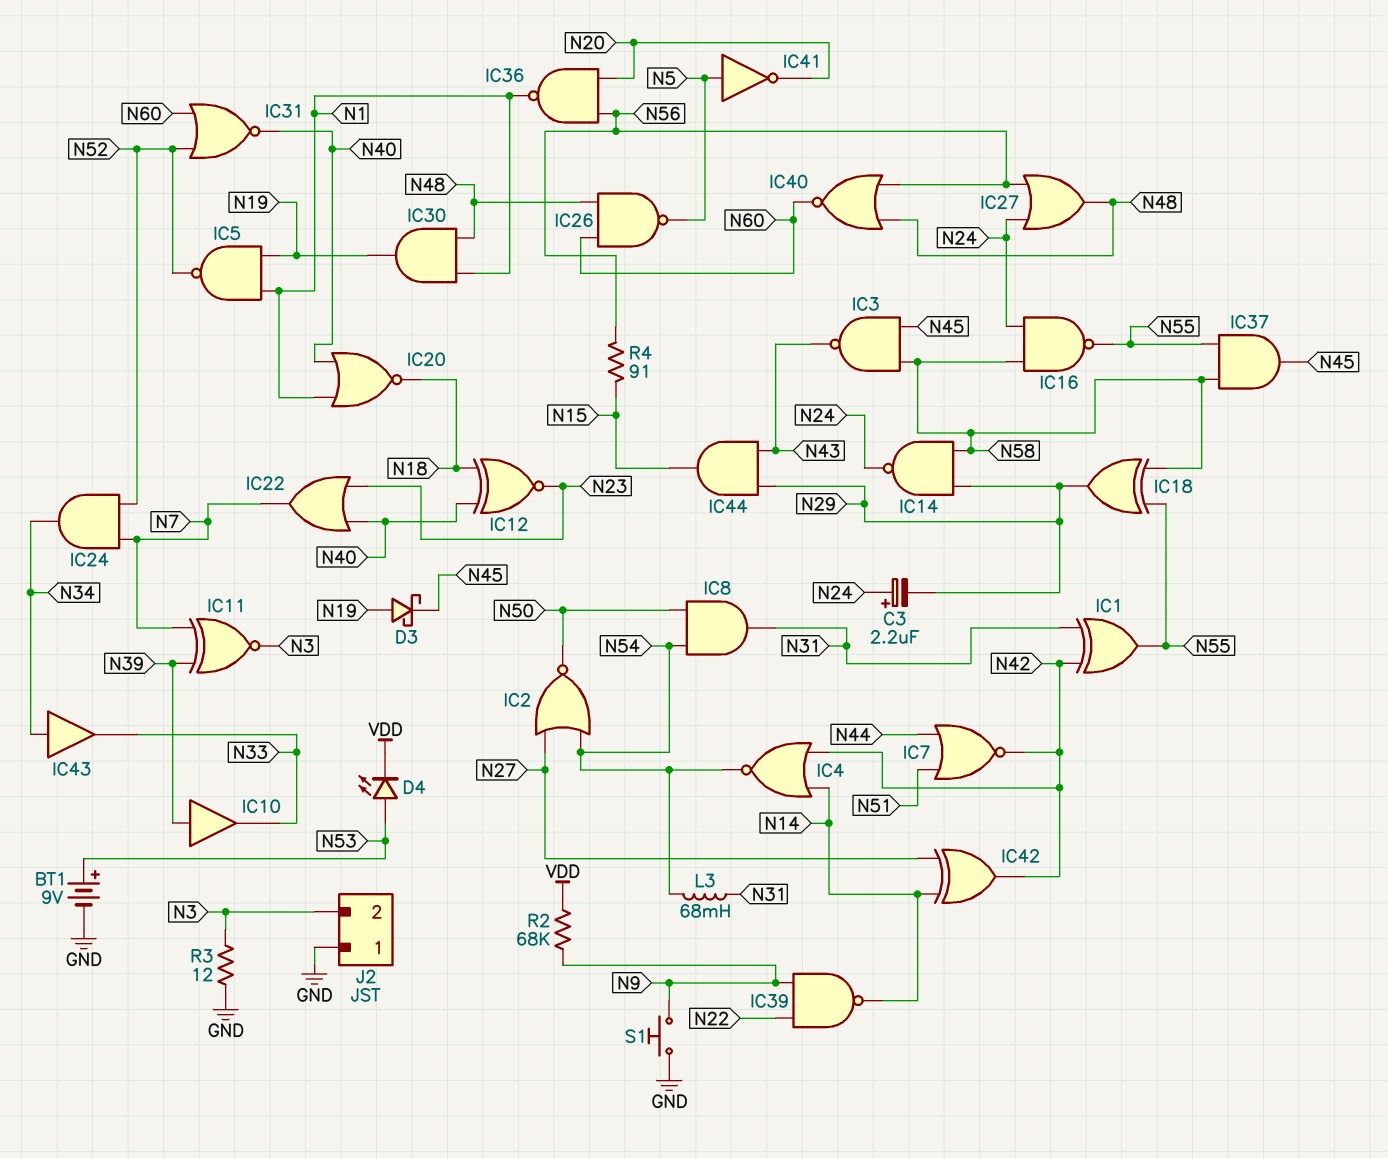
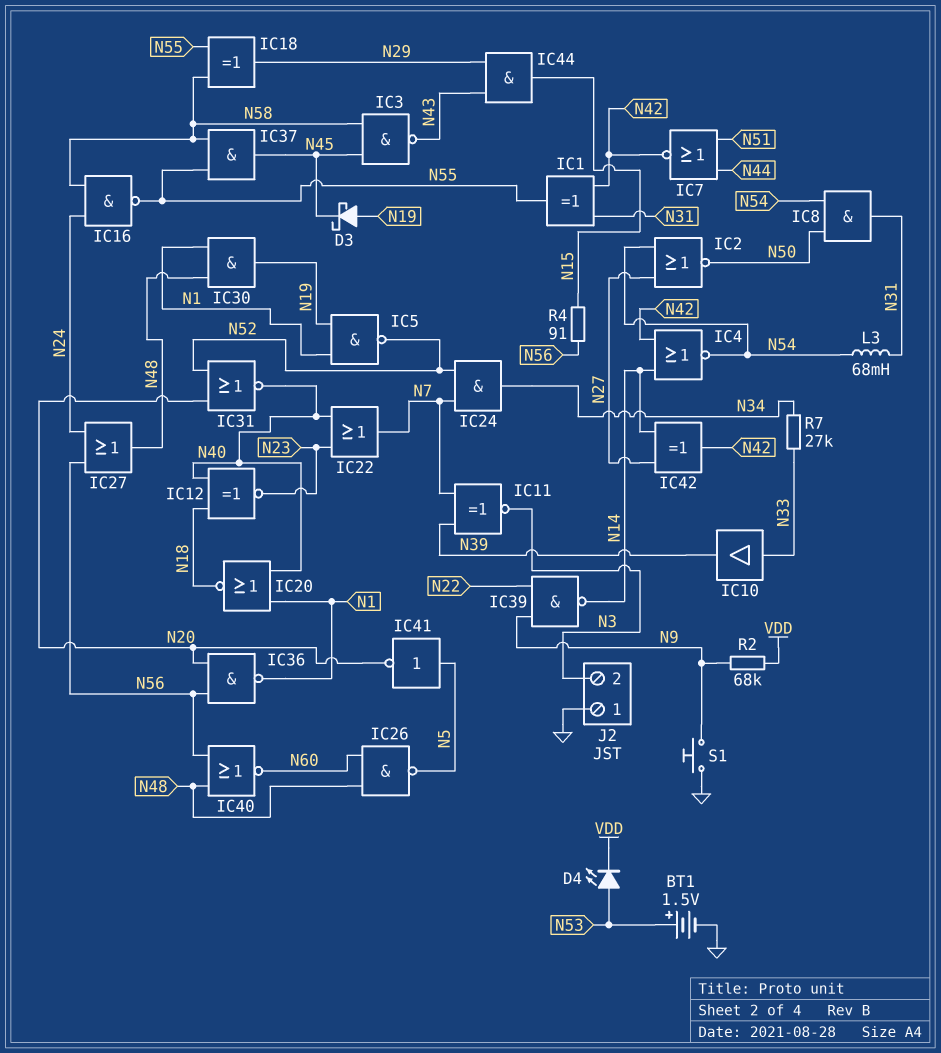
BT1: 9V (plus N53, minus GND) -> 1.5V (plus N53, minus GND)
C3: 2.2uF (plus N24, minus N29) -> none
IC10: buffer (in N39, out N33) -> buffer (in N33, out N39)
IC14: NAND (in N29, in N58, out N24) -> none
IC31: NOR (in N52, in N60, out N40) -> NOR (in N20, in N52, out N40)
IC43: buffer (in N34, out N33) -> none
R3: 12 (GND, N3) -> none
R7: none -> 27k (N33, N34)

